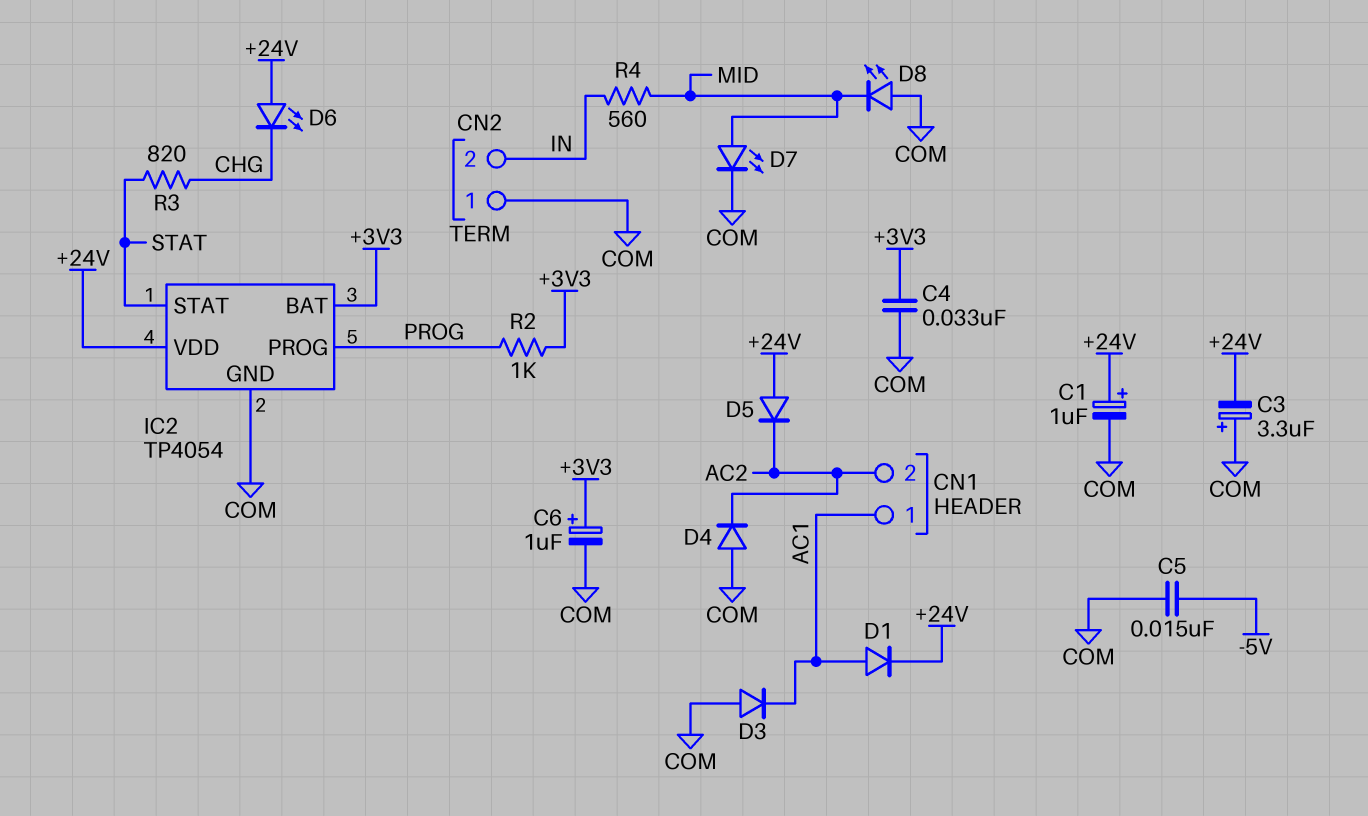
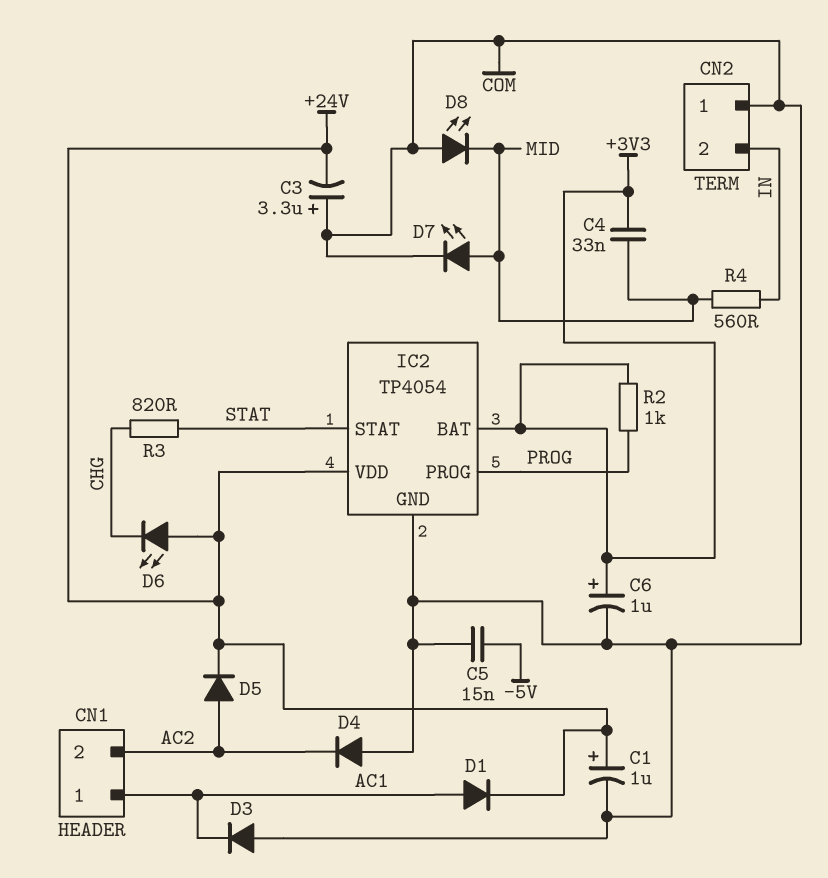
C4: 33nF (+3V3, COM) -> 33nF (+3V3, MID)
D5: diode (A +24V, K AC2) -> diode (A AC2, K +24V)

